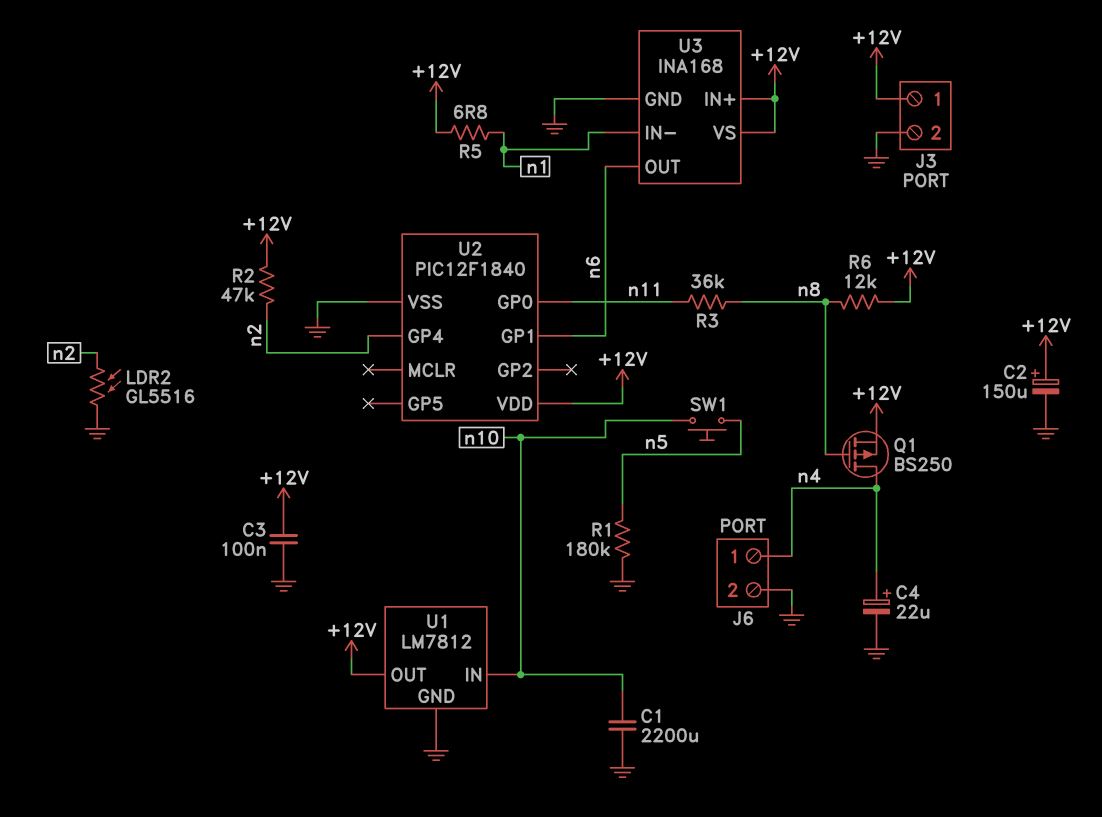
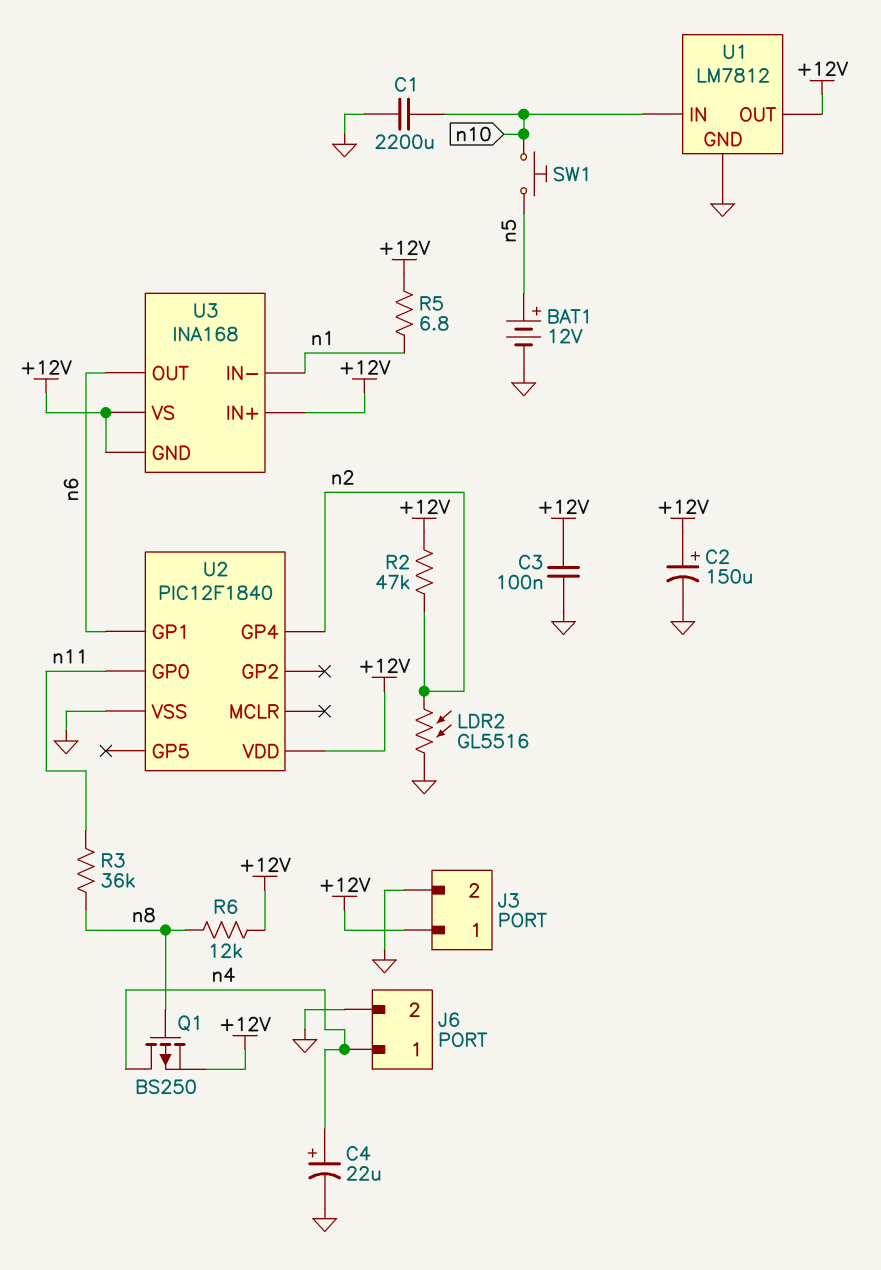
BAT1: none -> 12V (plus n5, minus GND)
R1: 180k (GND, n5) -> none
U3 pin GND: GND -> +12V

